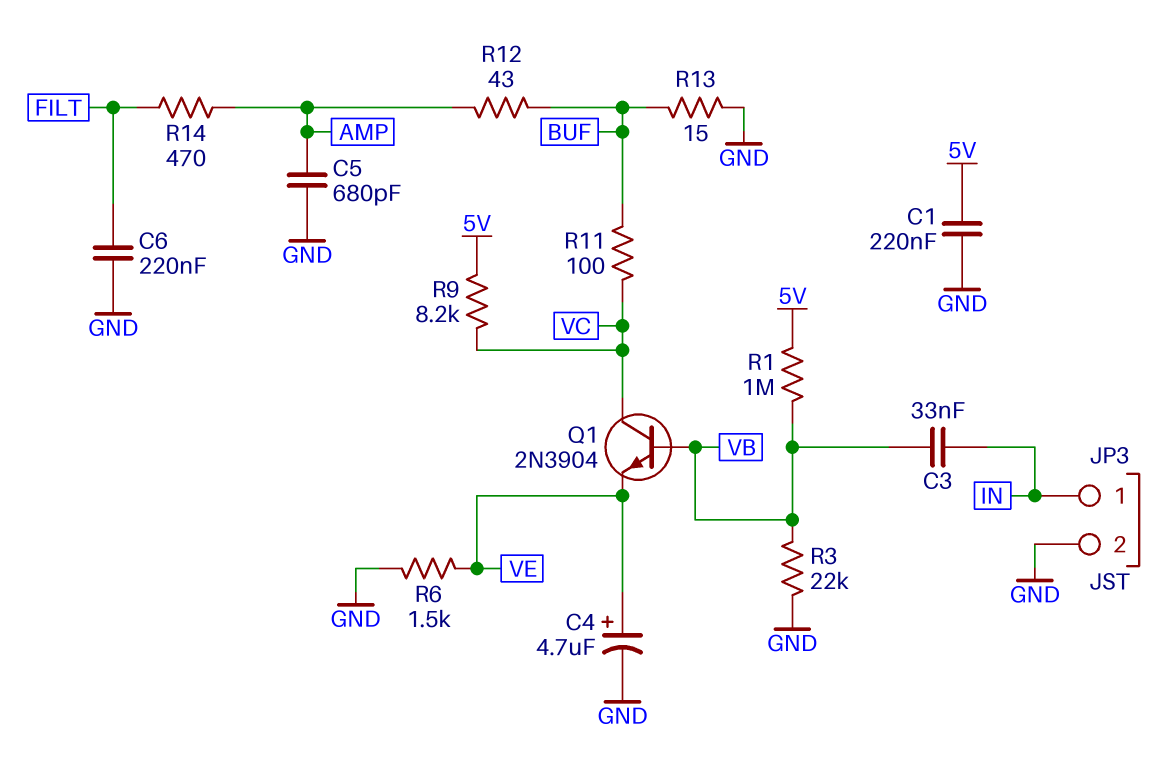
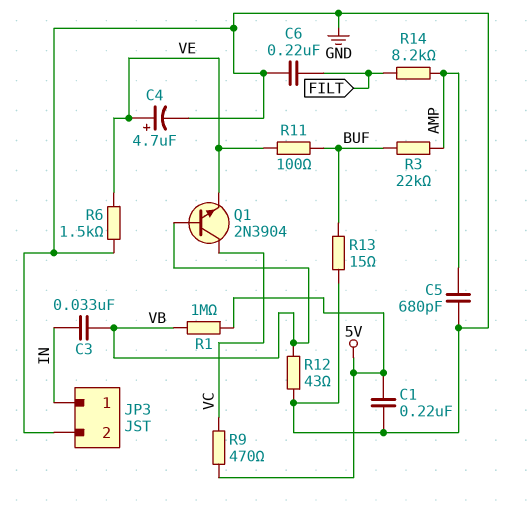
R3: 22k (GND, VB) -> 22k (AMP, BUF)
R9: 8.2k (5V, VC) -> 470 (5V, VC)
R11: 100 (BUF, VC) -> 100 (BUF, VE)
R12: 43 (AMP, BUF) -> 43 (GND, VB)
R14: 470 (AMP, FILT) -> 8.2k (AMP, FILT)

